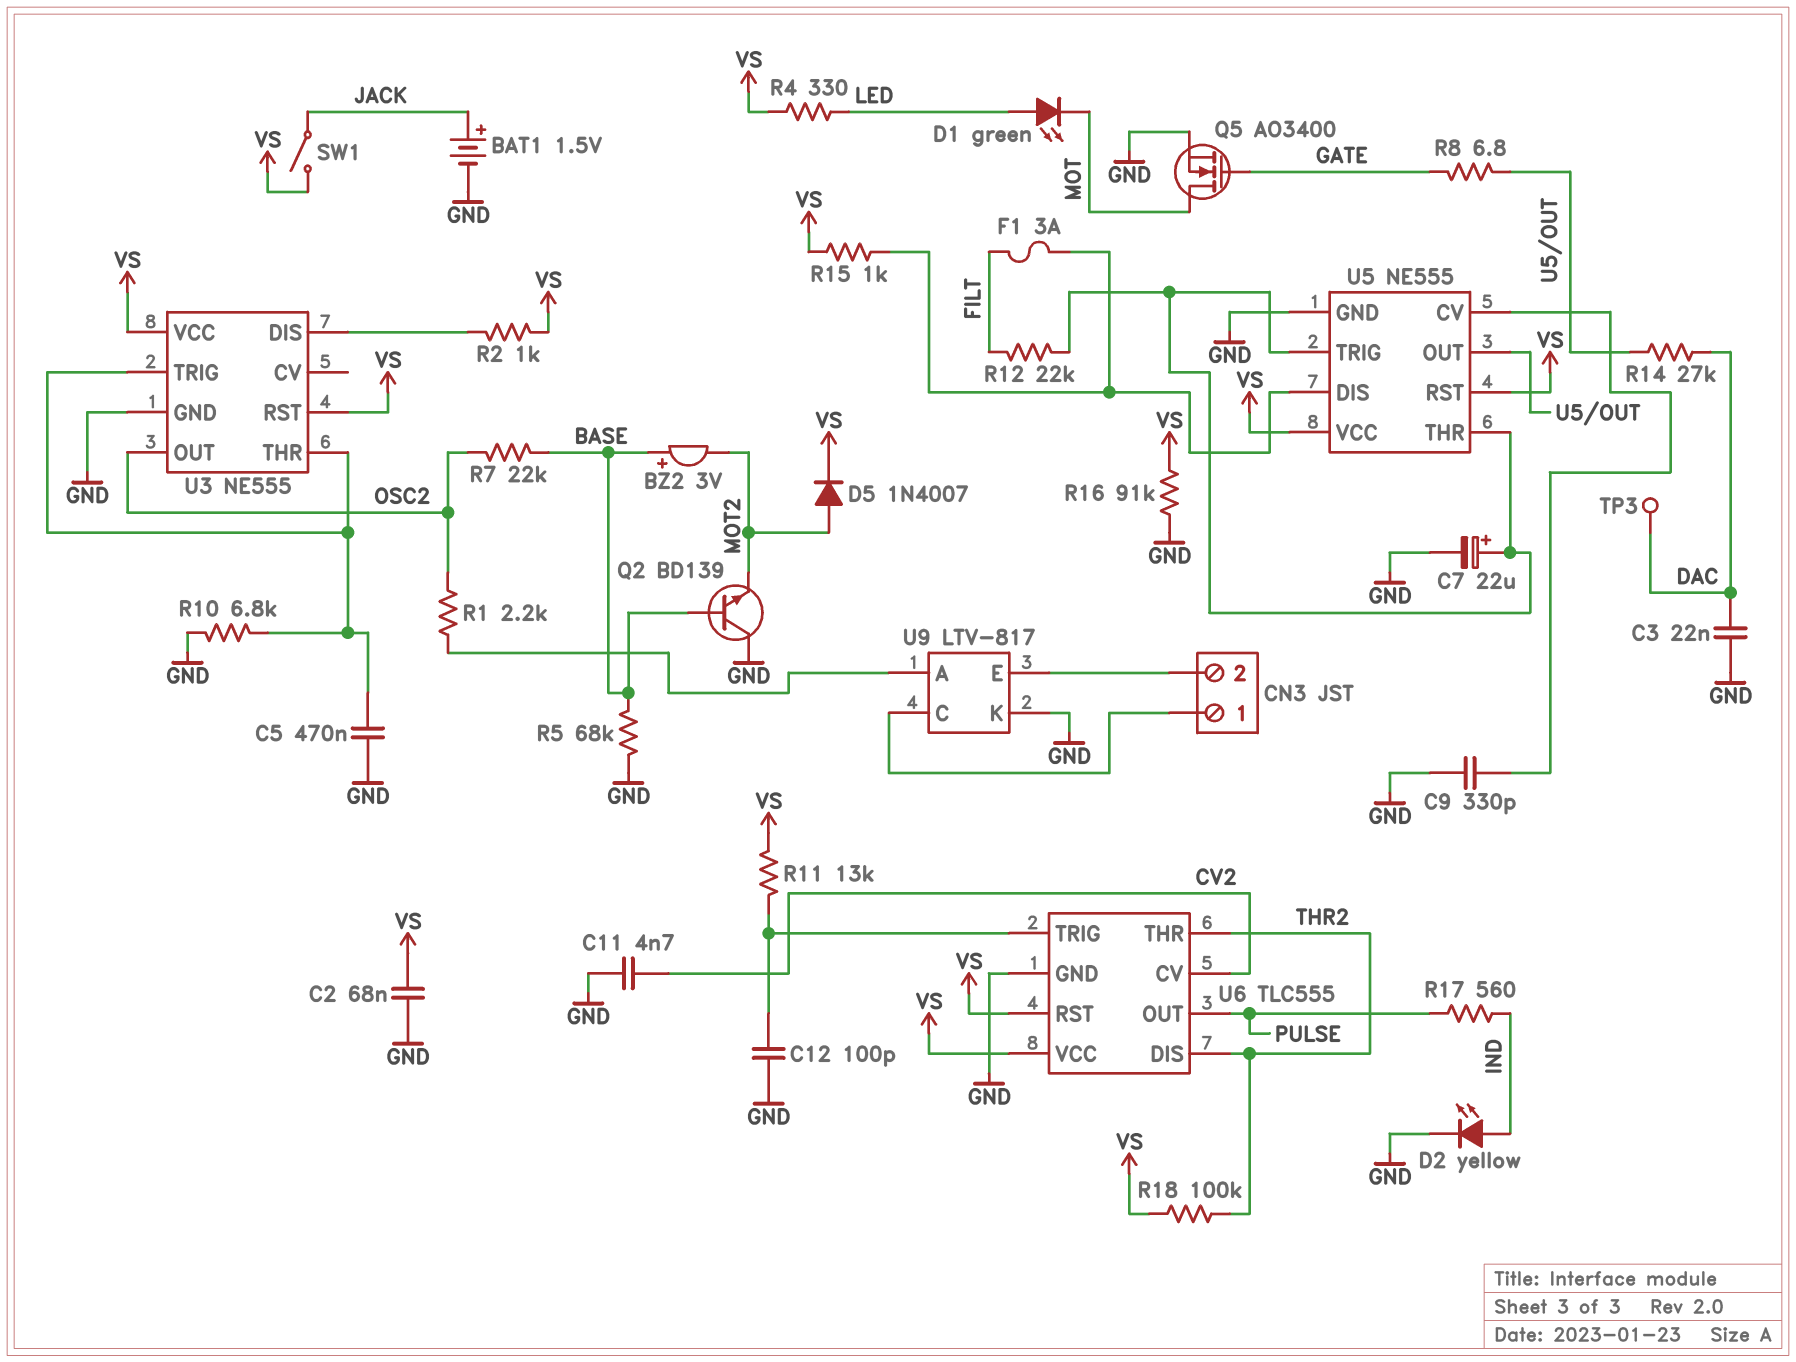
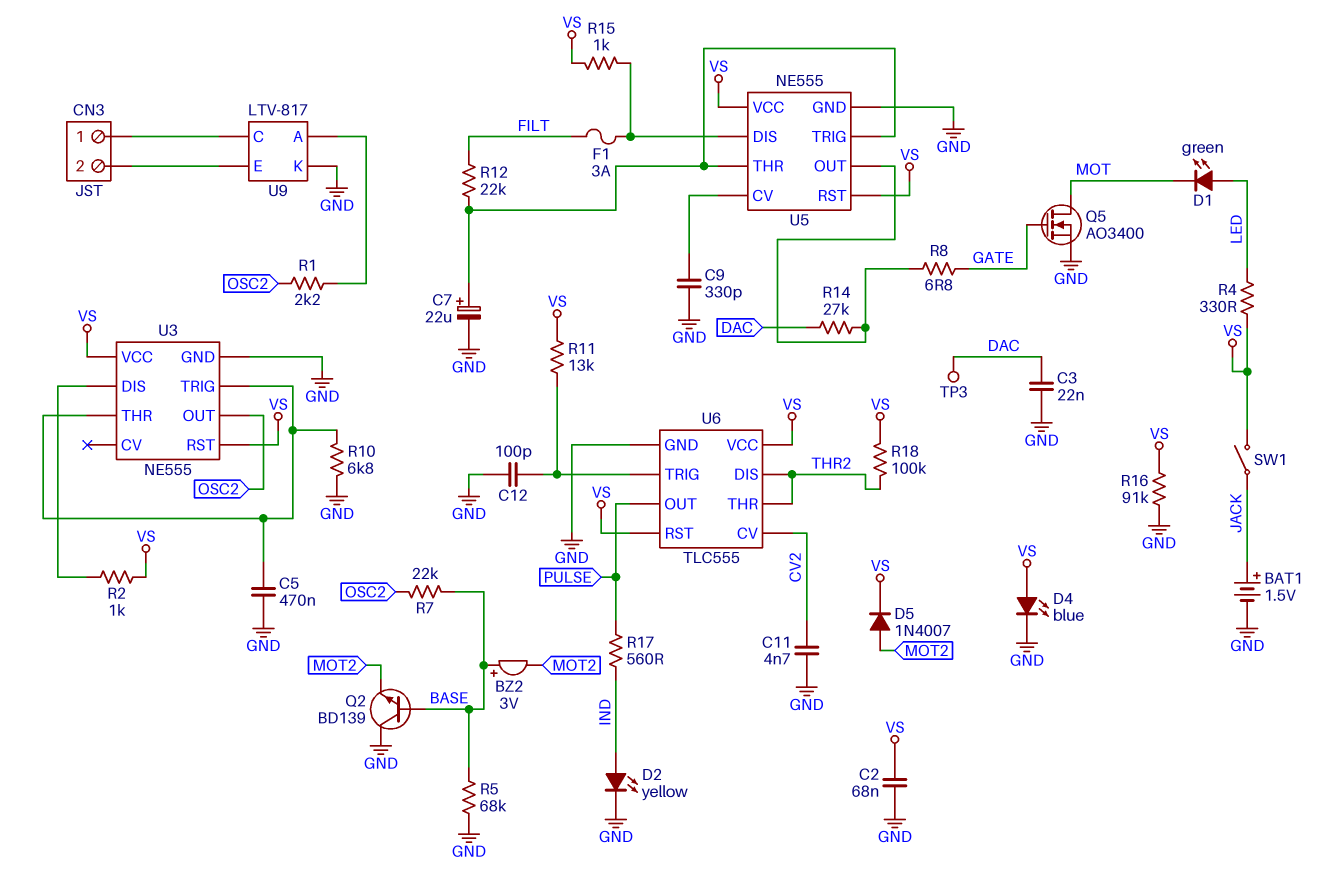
D4: none -> LED blue (A VS, K GND)

